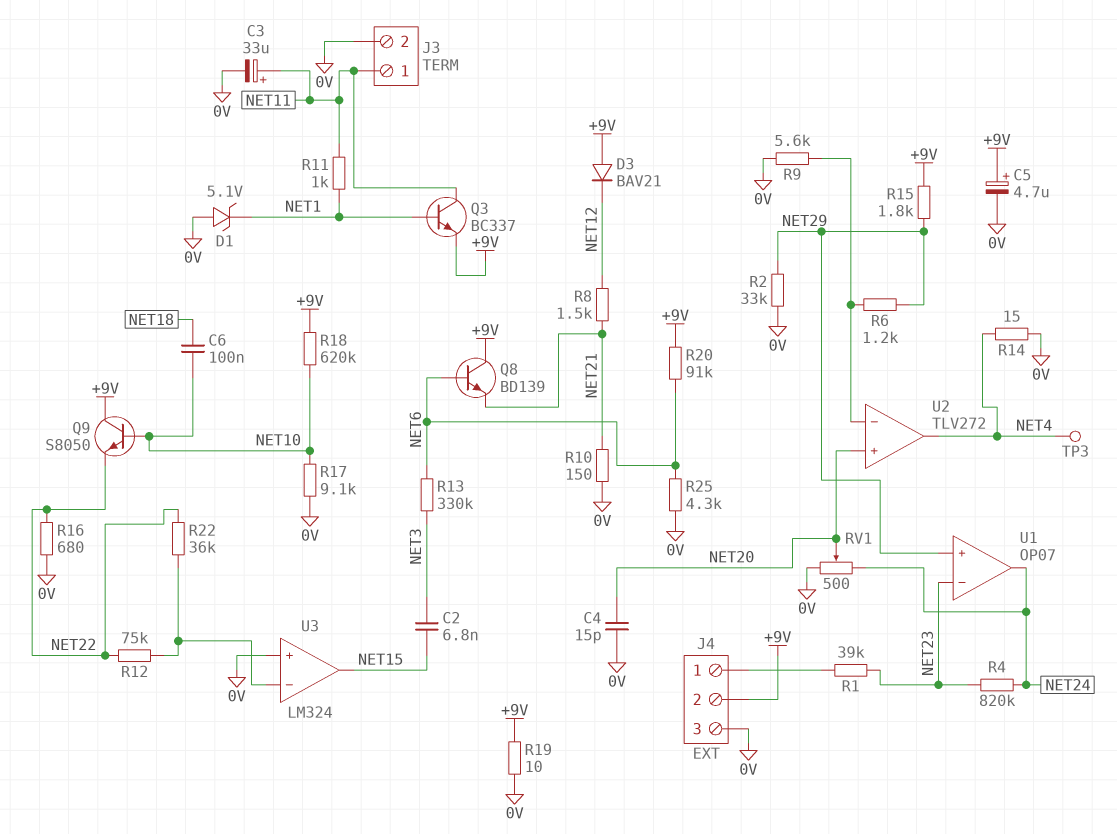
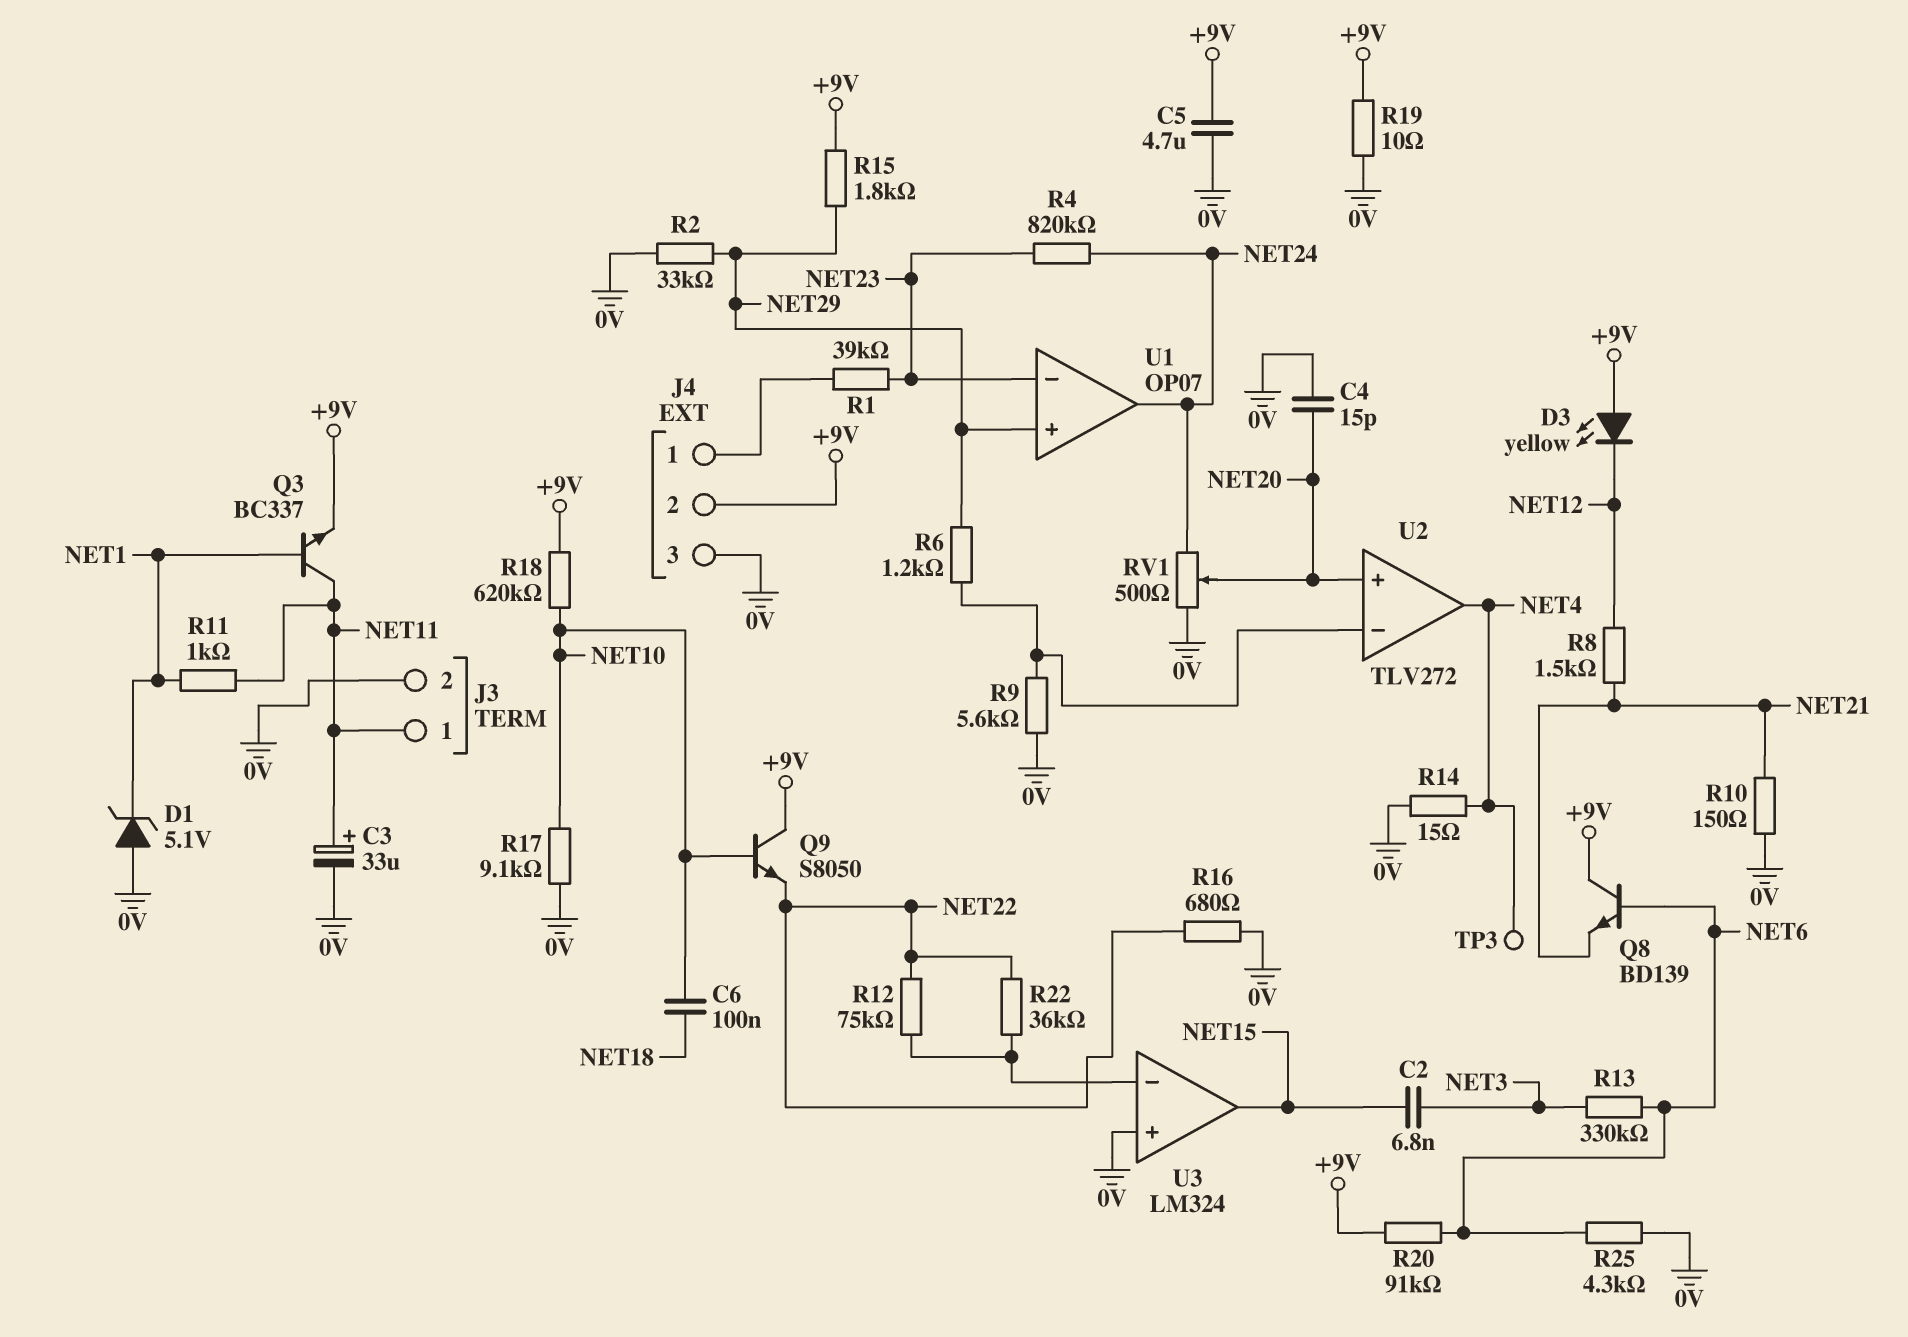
C5: 4.7uF (plus +9V, minus 0V) -> 4.7uF (+9V, 0V)
D3: diode BAV21 (A +9V, K NET12) -> LED yellow (A +9V, K NET12)

